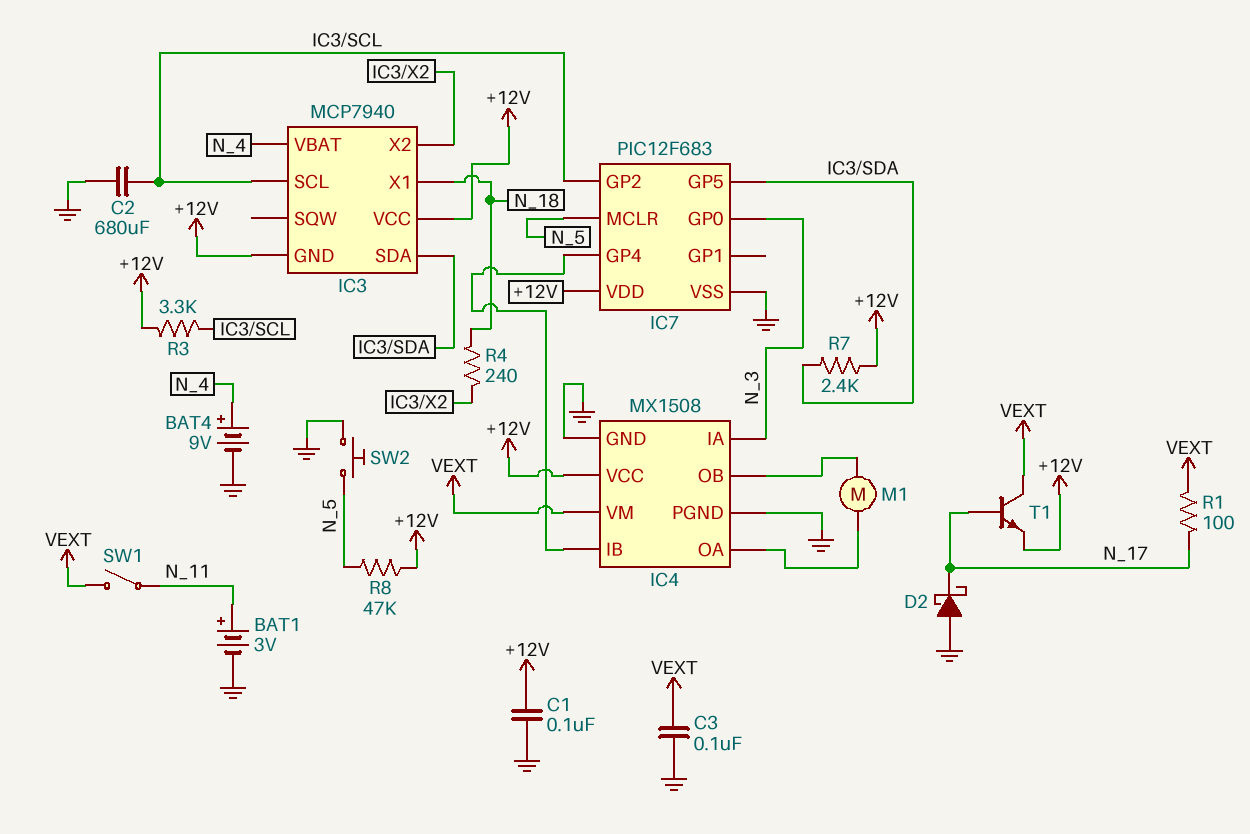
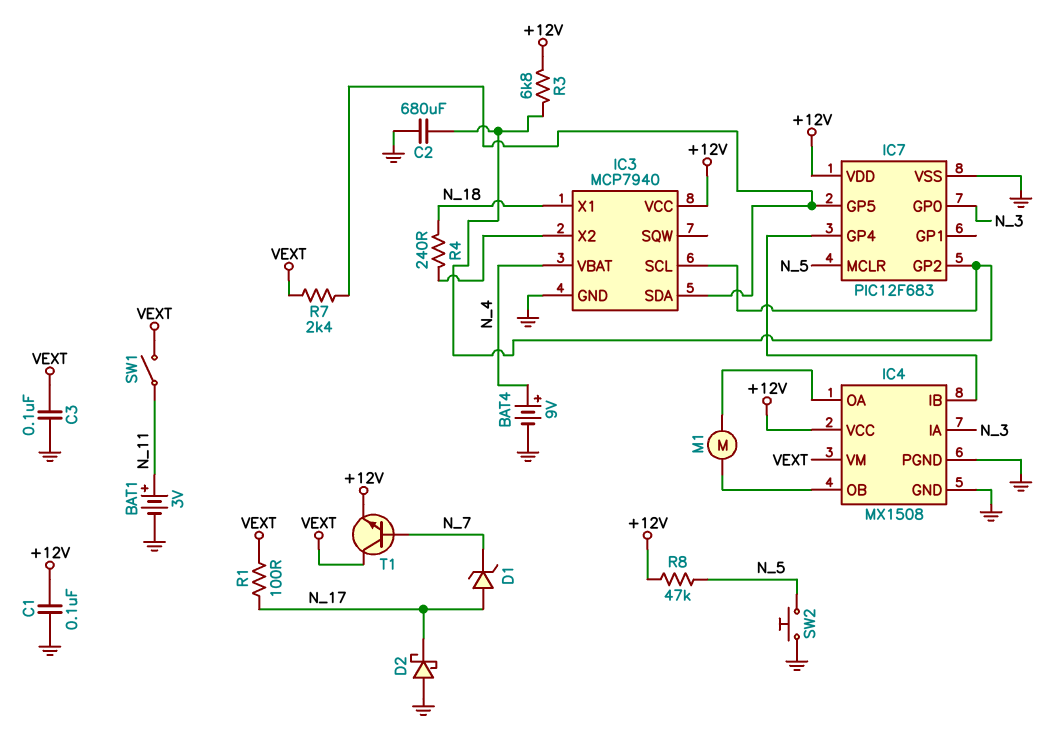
D1: none -> zener (A N_17, K N_7)
IC3 pin GND: +12V -> GND
R3: 3.3k (+12V, IC3/SCL) -> 6.8k (+12V, IC3/SCL)
R7: 2.4k (+12V, IC3/SDA) -> 2.4k (IC3/SDA, VEXT)
T1: NPN (B N_17, C VEXT, E +12V) -> NPN (B N_7, C VEXT, E +12V)

